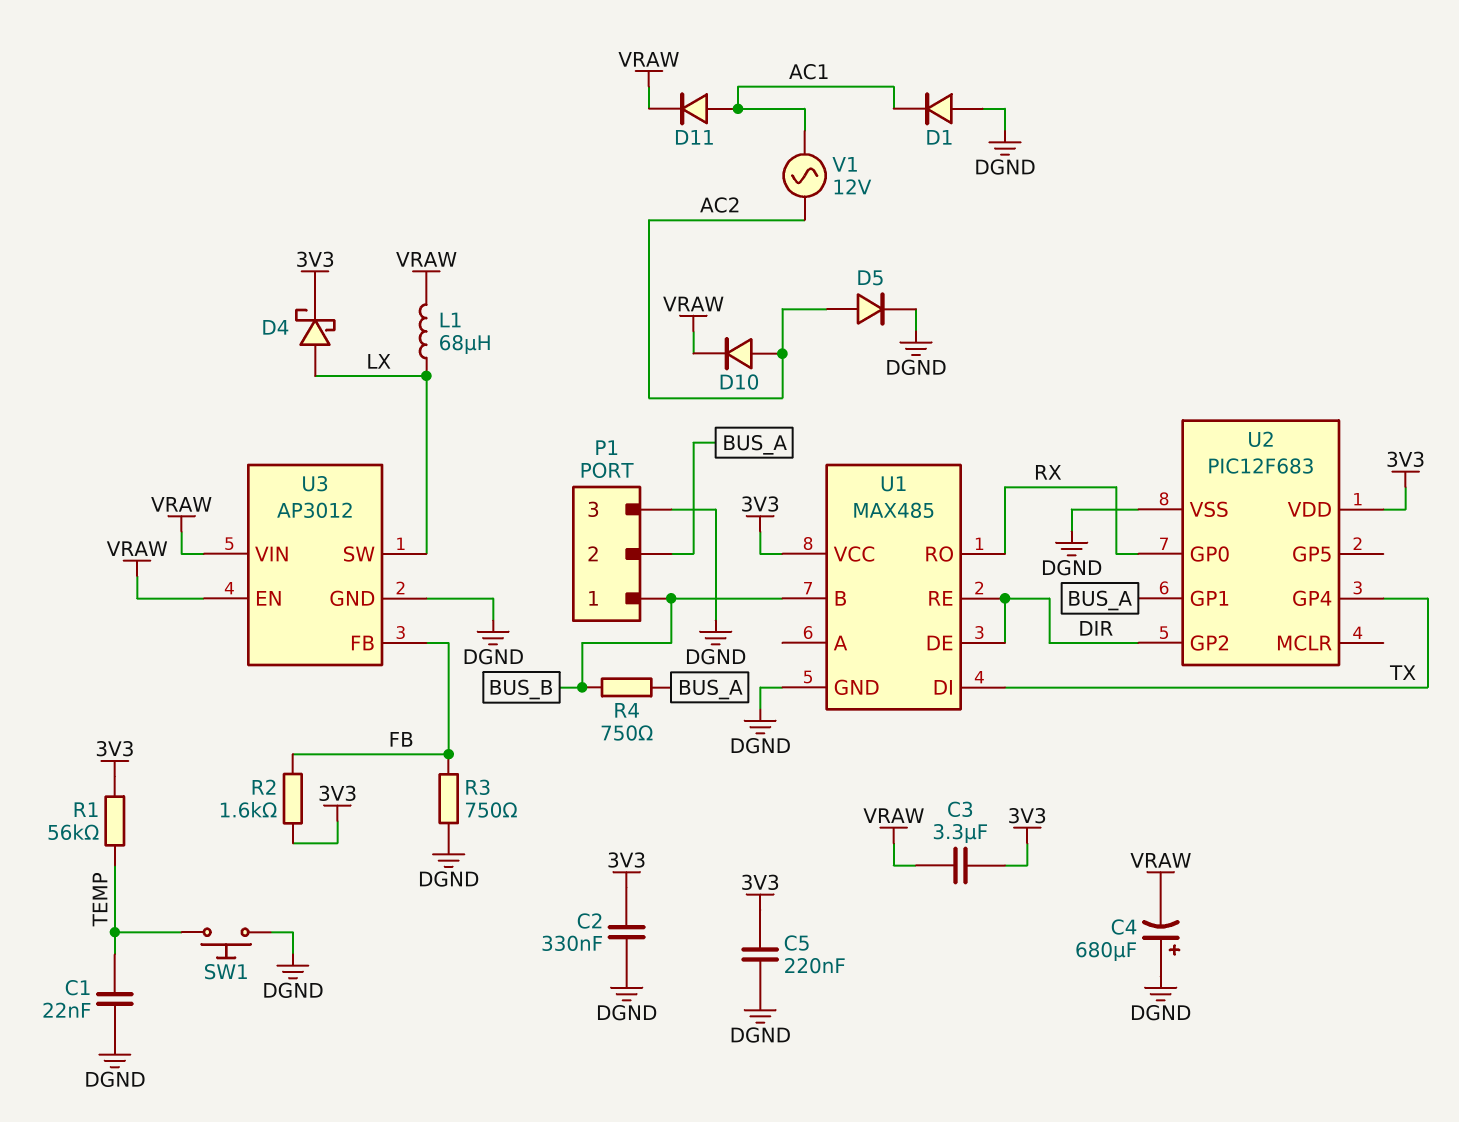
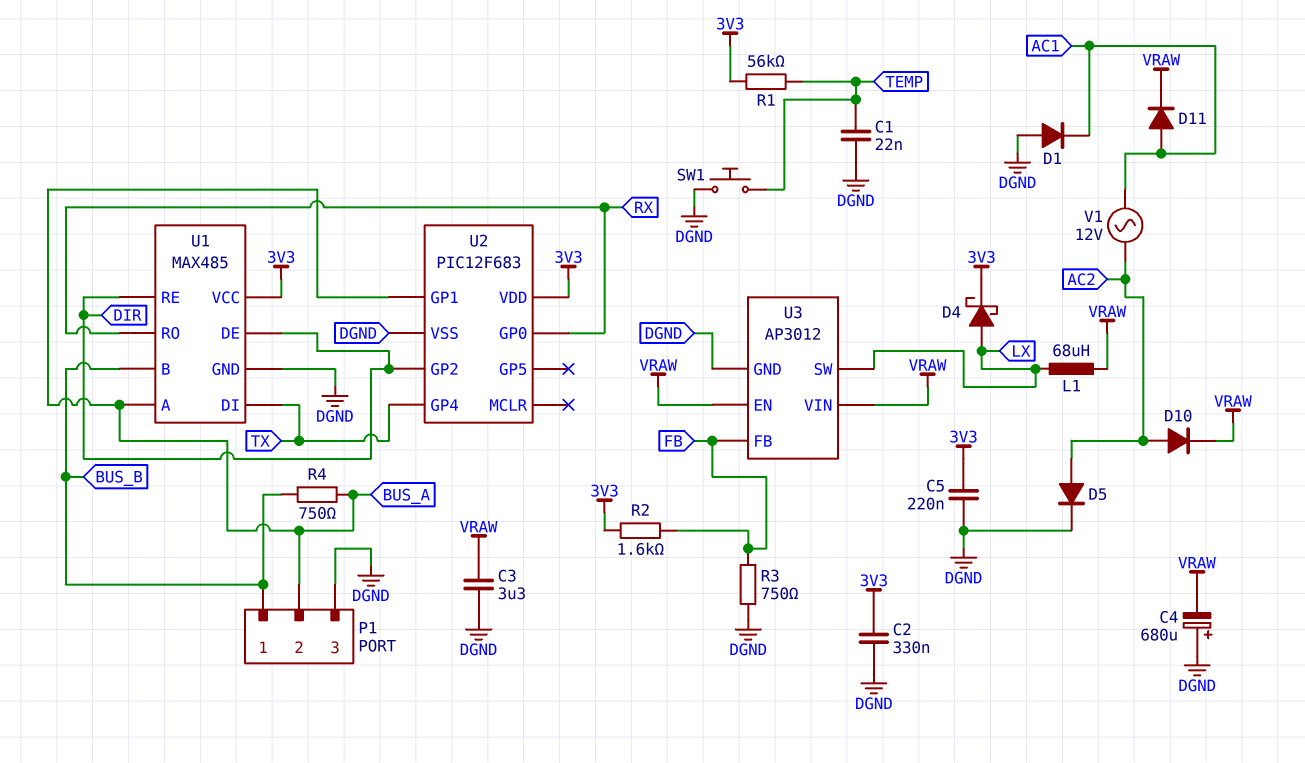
C3: 3.3uF (3V3, VRAW) -> 3.3uF (DGND, VRAW)
U1 pin A: none -> BUS_A

